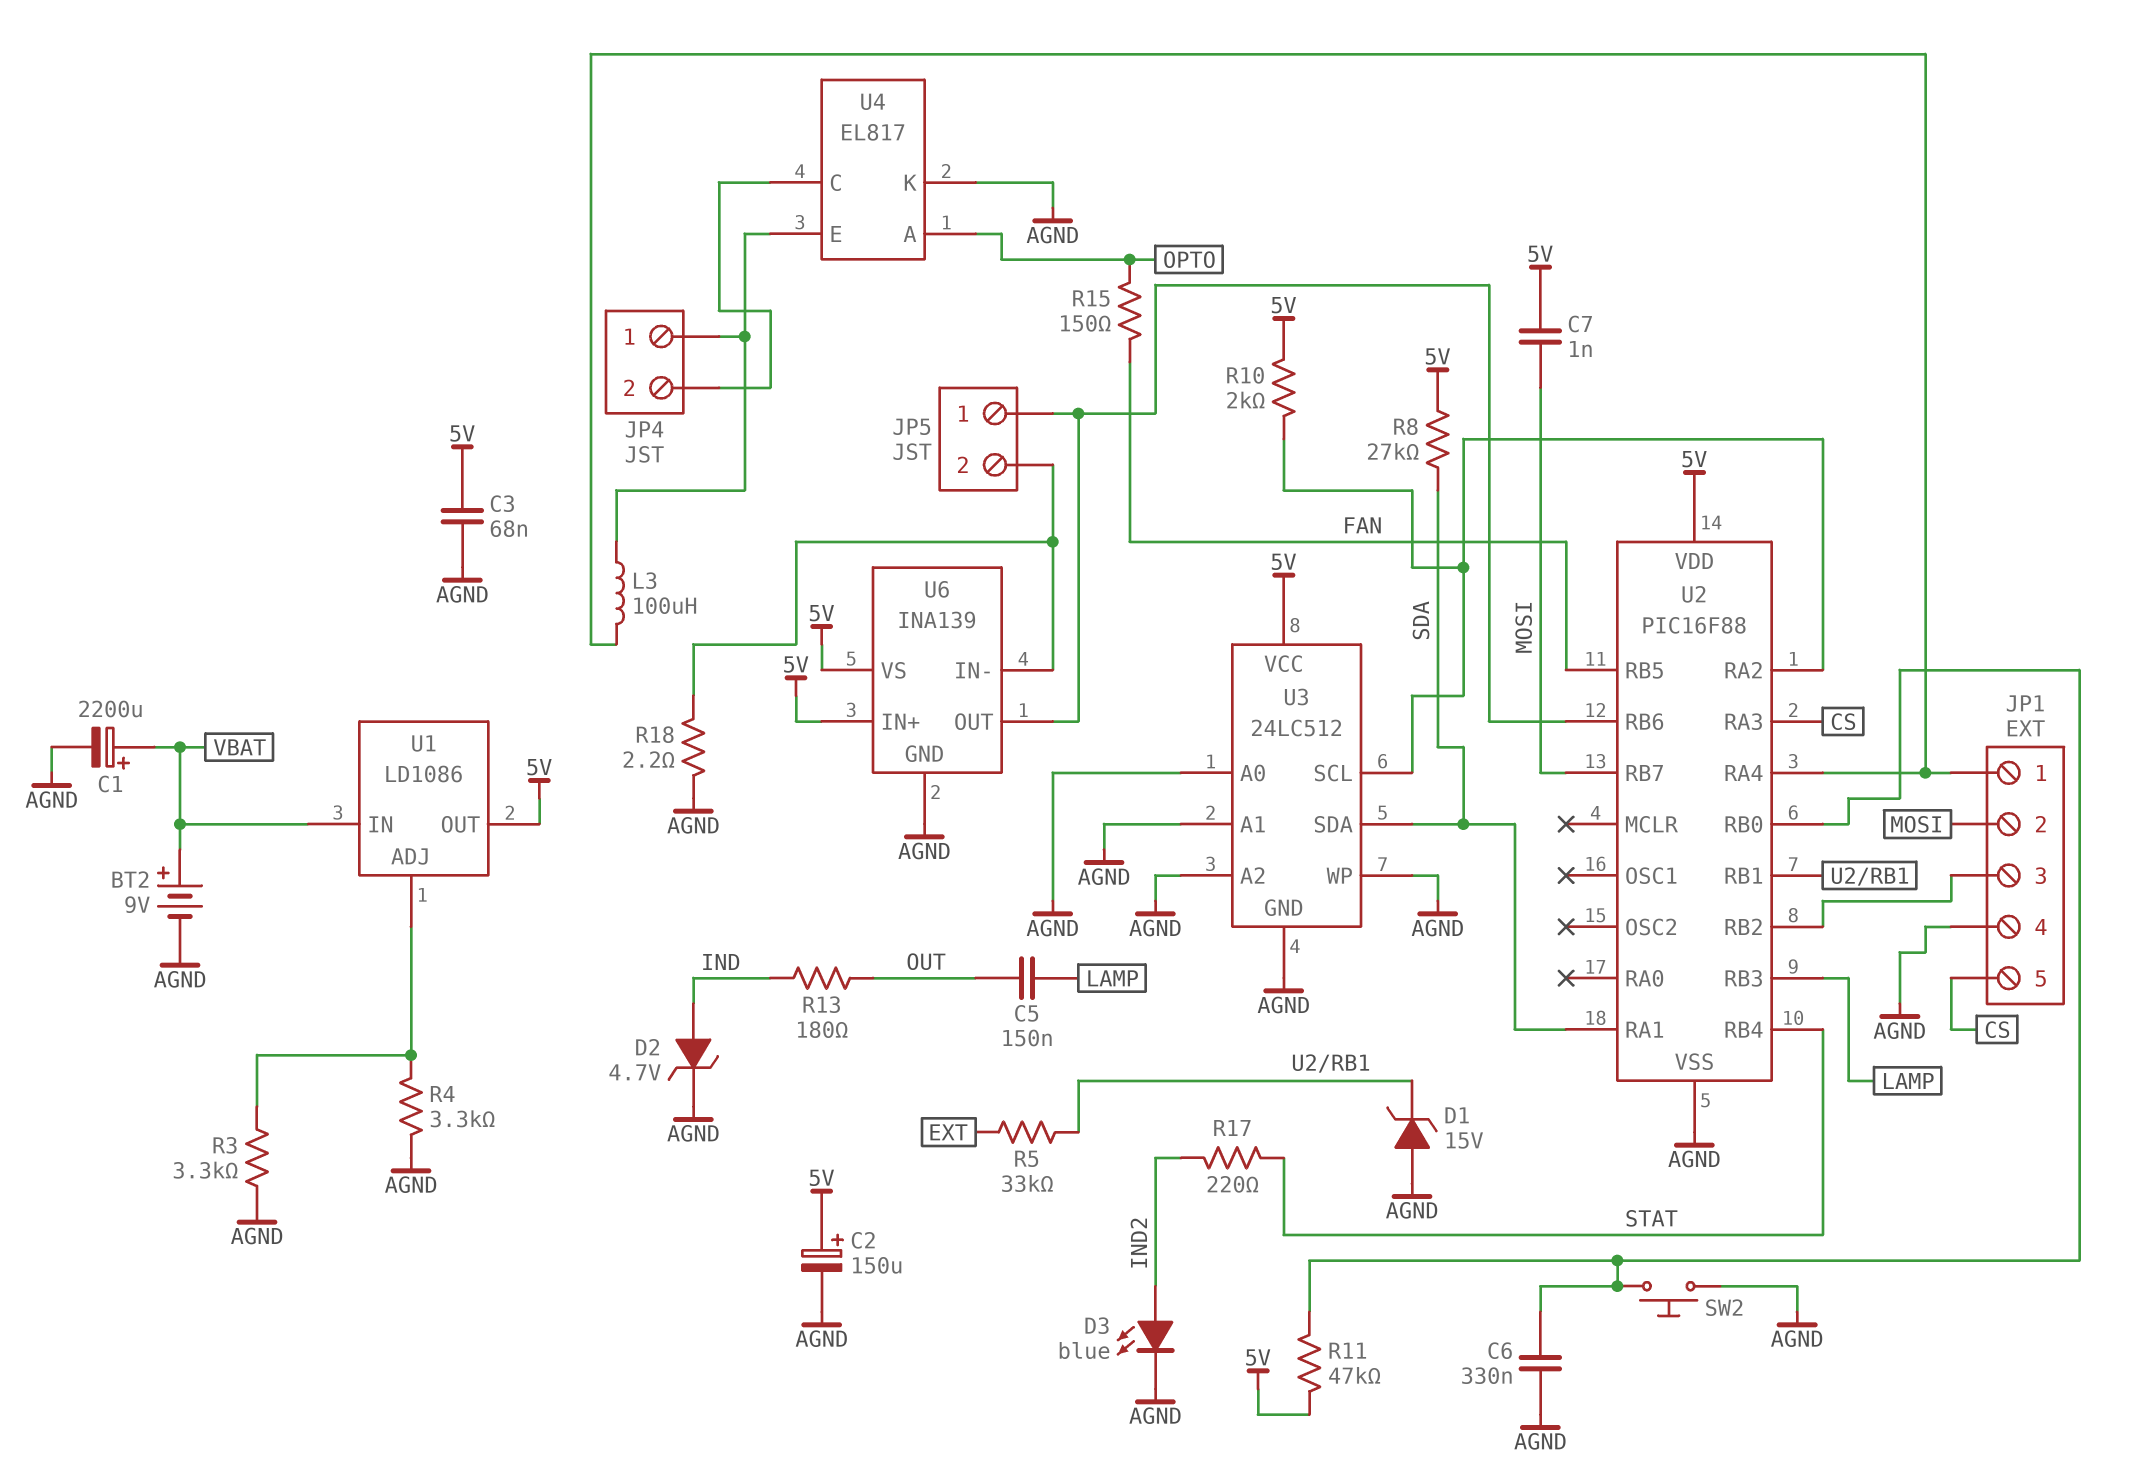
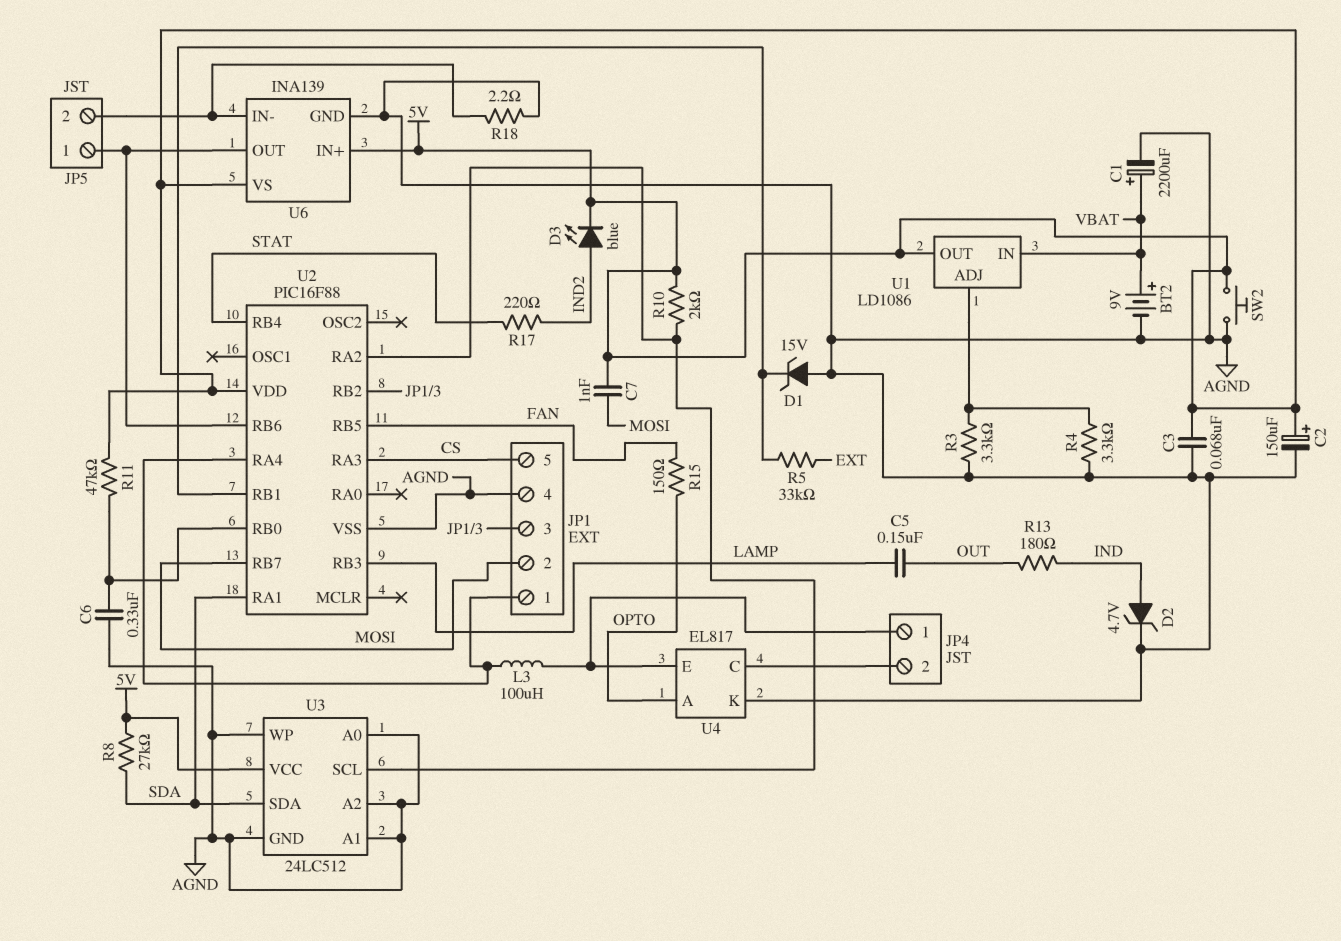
D3: LED blue (A IND2, K AGND) -> LED blue (A IND2, K 5V)
SW2: button (AGND, U2/RB0) -> button (5V, AGND)

